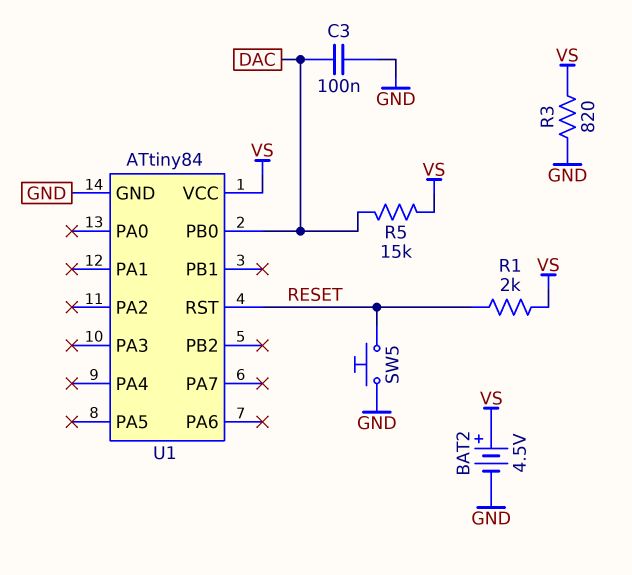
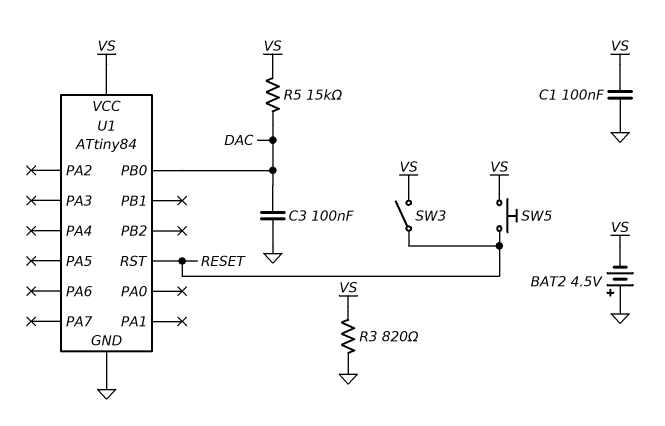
BAT2: 4.5V (plus VS, minus GND) -> 4.5V (plus GND, minus VS)
C1: none -> 100nF (GND, VS)
R1: 2k (RESET, VS) -> none
SW3: none -> switch (RESET, VS)
SW5: button (GND, RESET) -> button (RESET, VS)

